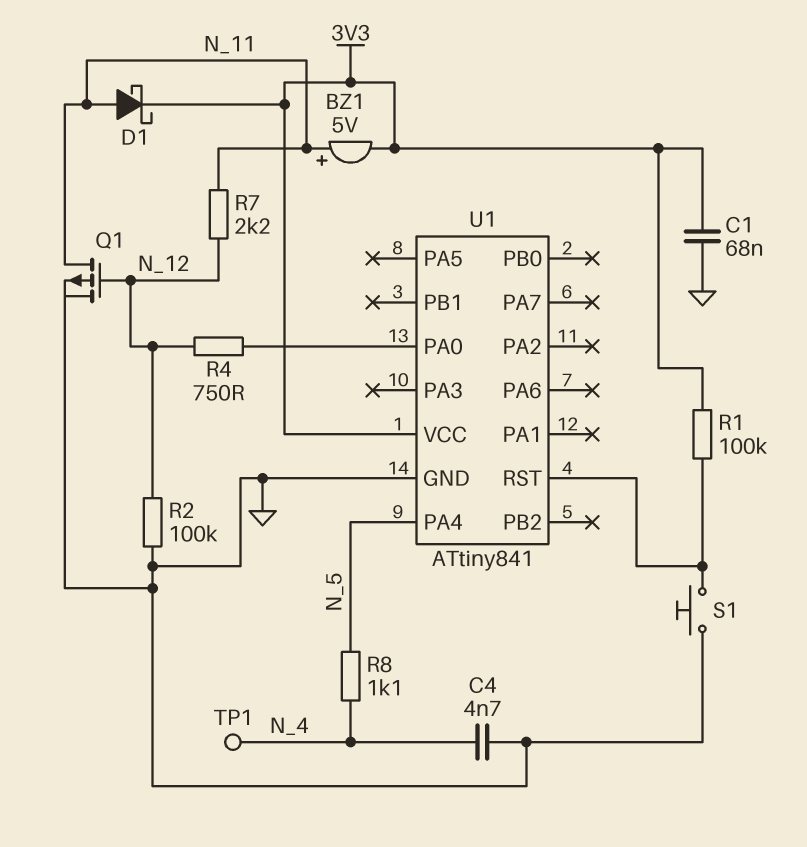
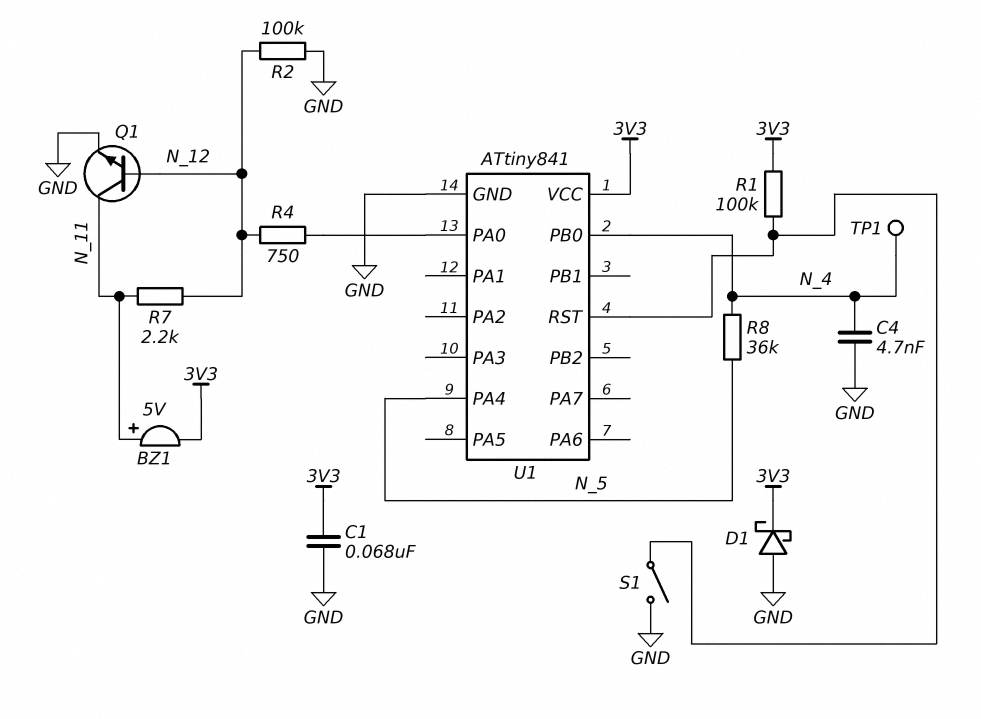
D1: schottky (A N_11, K 3V3) -> schottky (A GND, K 3V3)
Q1: PMOS (G N_12, D N_11, S GND) -> NPN (B N_12, C N_11, E GND)
R8: 1.1k (N_4, N_5) -> 36k (N_4, N_5)
S1: button (GND, U1/RST) -> switch (GND, U1/RST)
U1 pin PB0: none -> N_4

